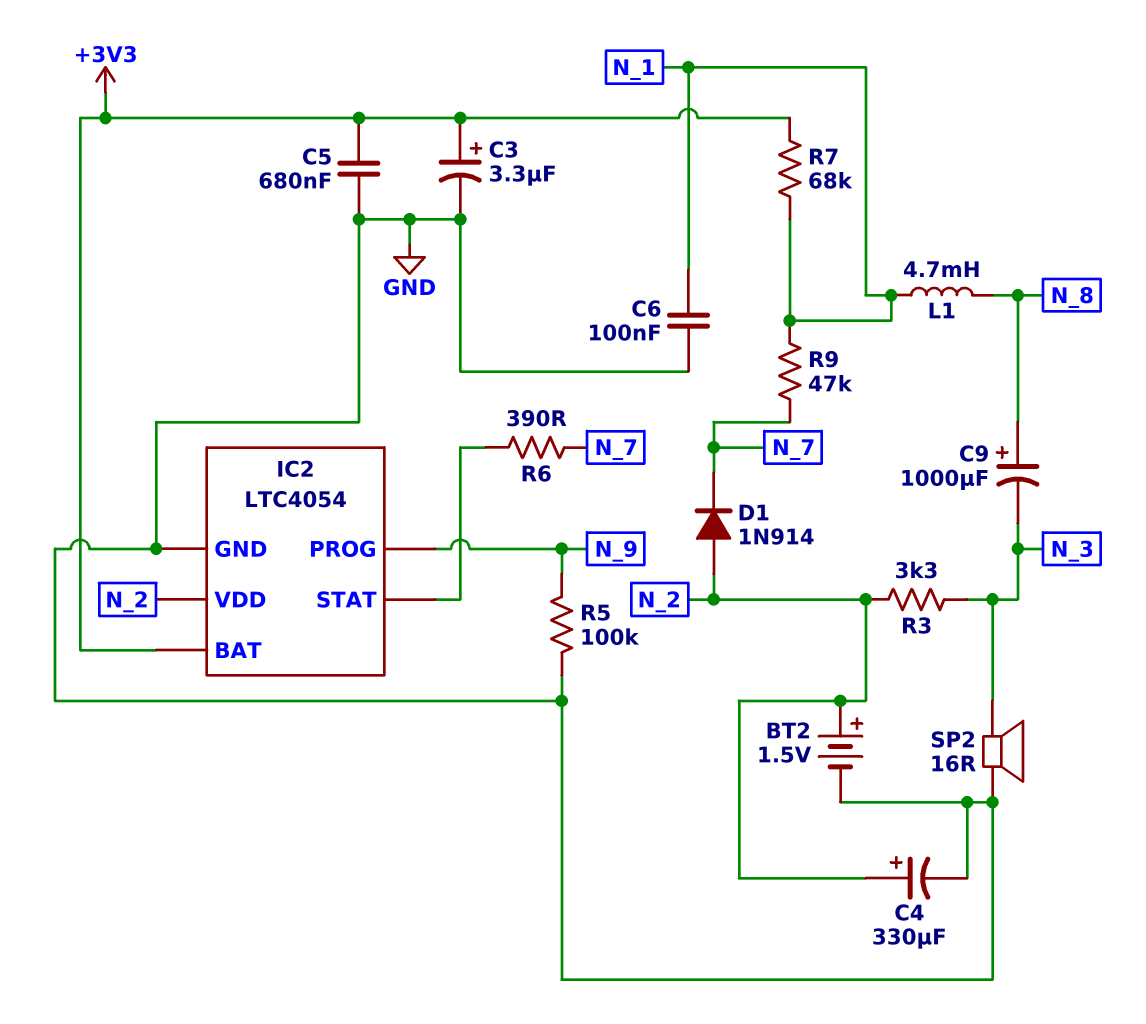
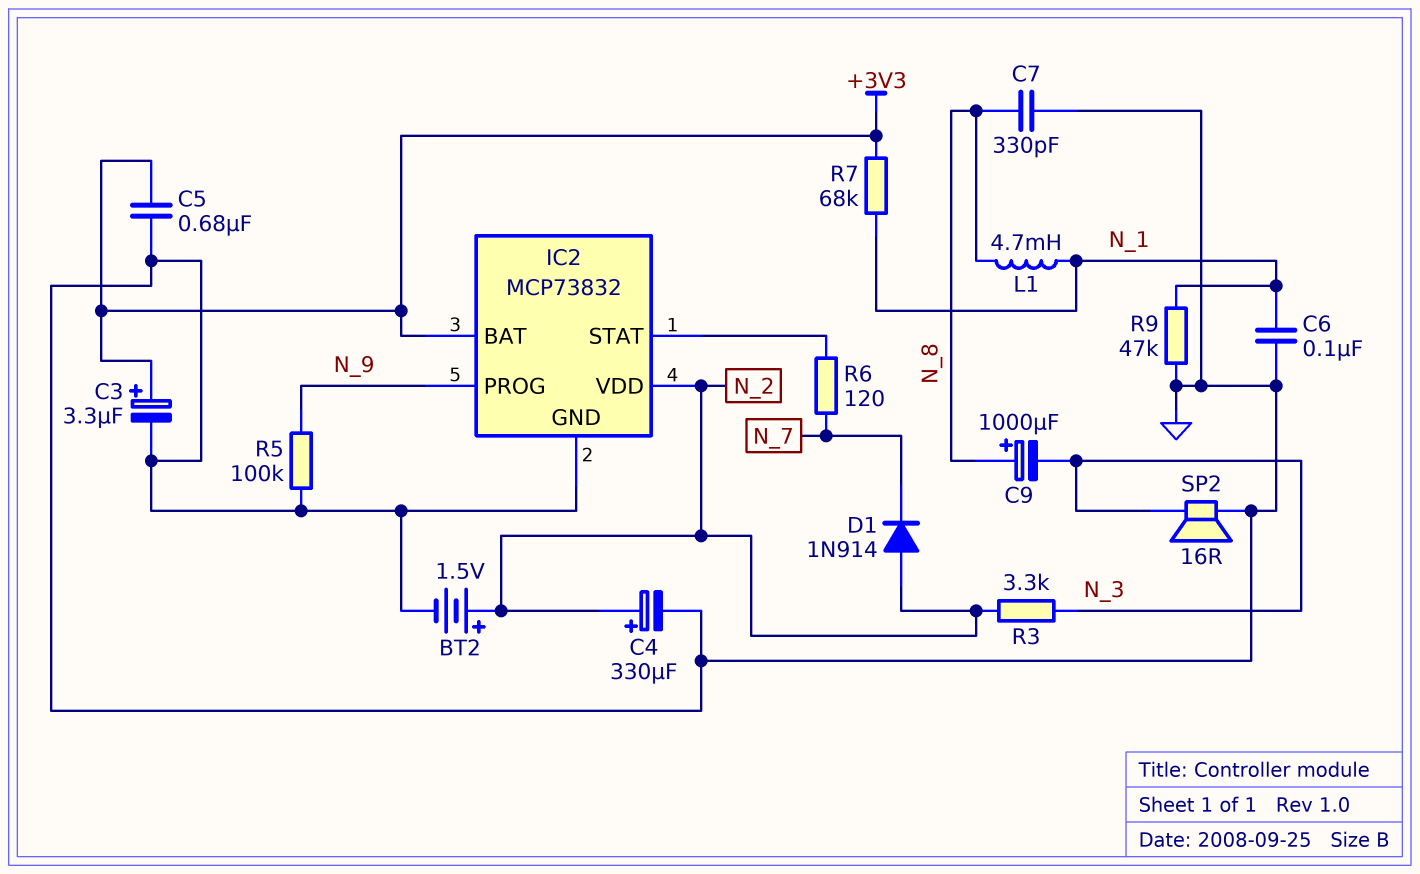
C7: none -> 330pF (GND, N_8)
IC2: LTC4054 -> MCP73832
R6: 390 (IC2/STAT, N_7) -> 120 (IC2/STAT, N_7)
R9: 47k (N_1, N_7) -> 47k (GND, N_1)

